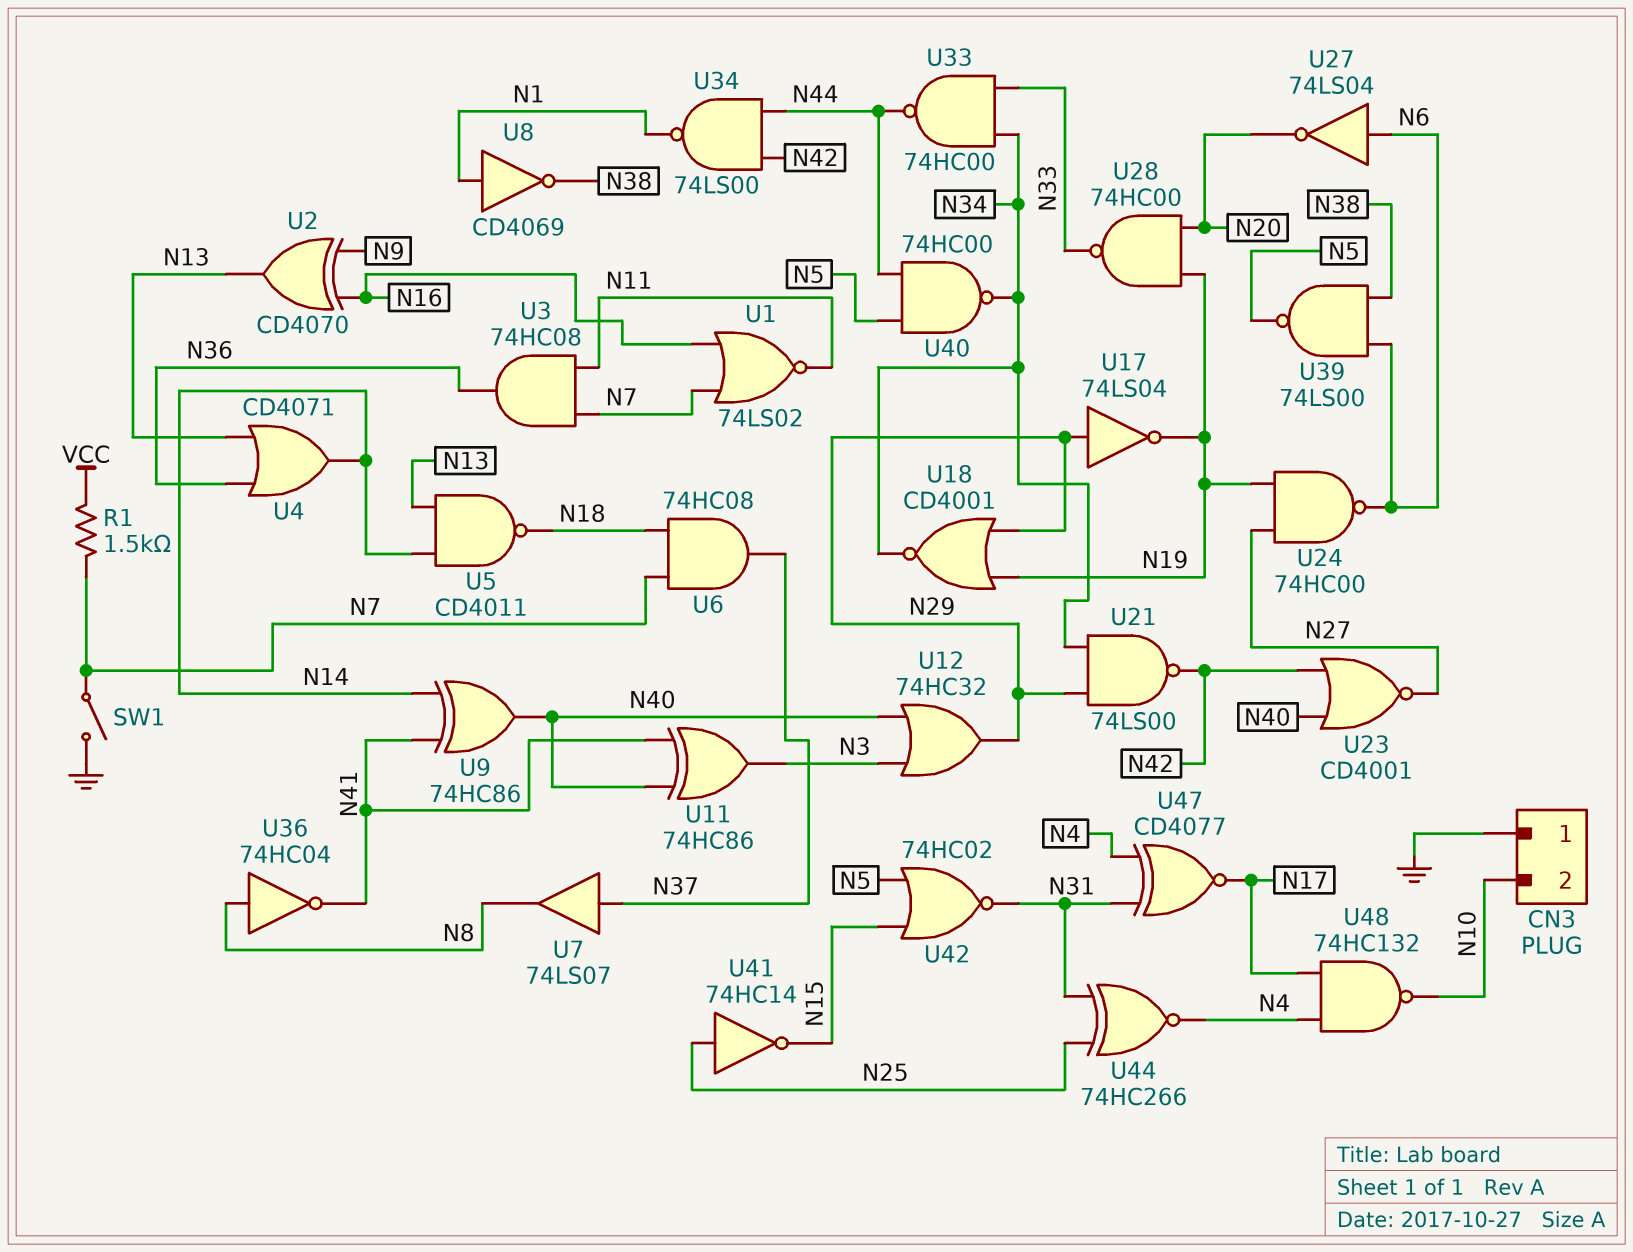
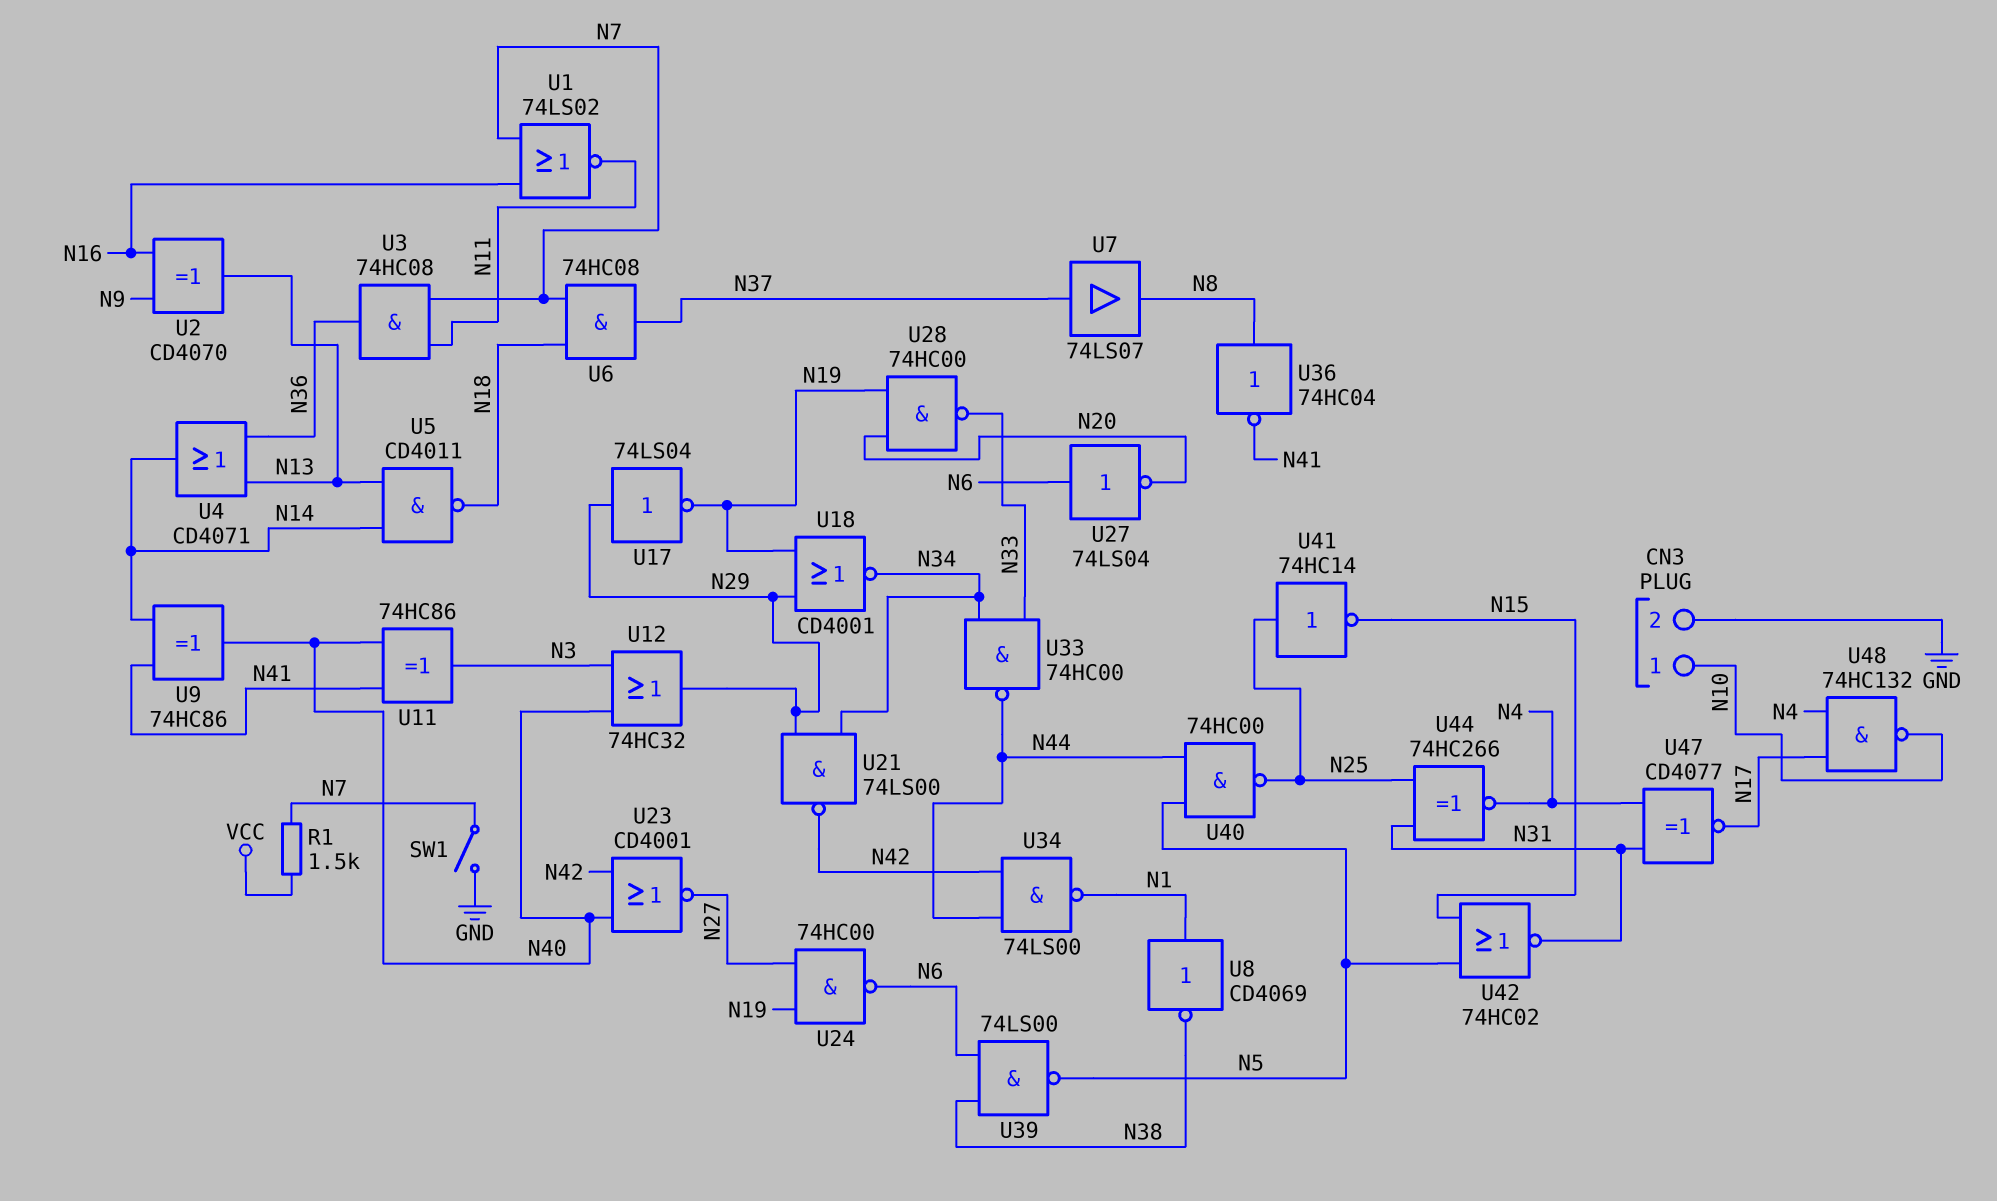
CN3 pin 1: GND -> N10
CN3 pin 2: N10 -> GND
U40: NAND 74HC00 (in N5, in N44, out N34) -> NAND 74HC00 (in N5, in N44, out N25)

